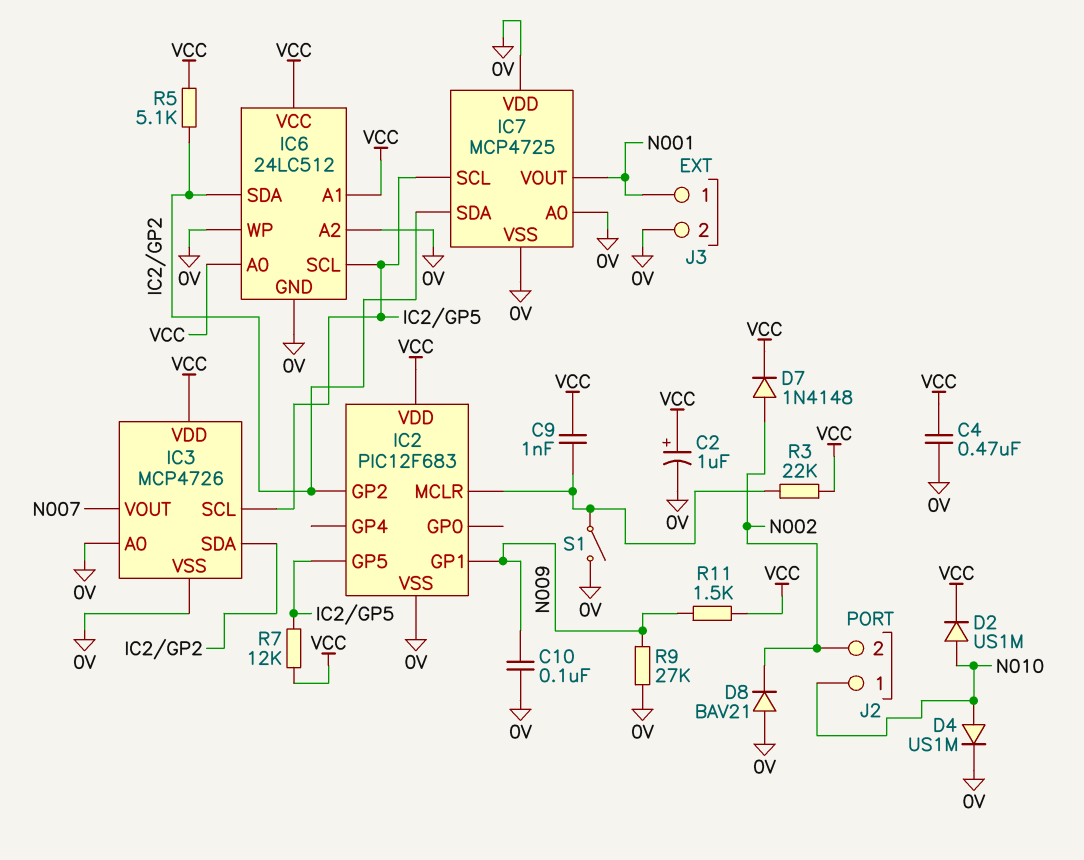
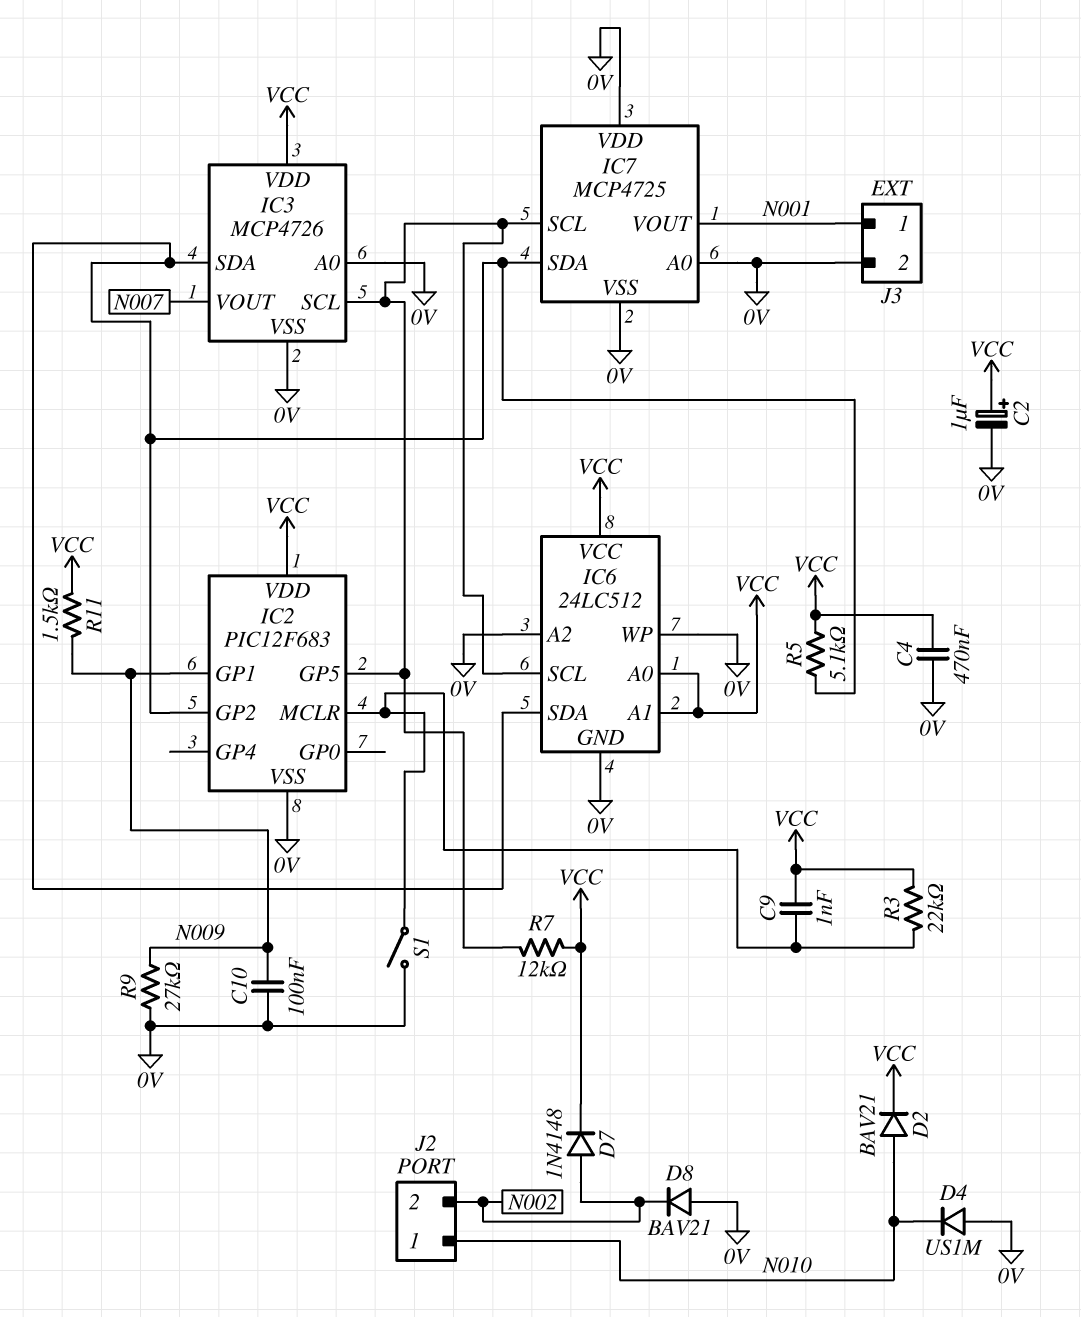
D2: diode US1M (A N010, K VCC) -> diode BAV21 (A N010, K VCC)
D4: diode US1M (A N010, K 0V) -> diode US1M (A 0V, K N010)

